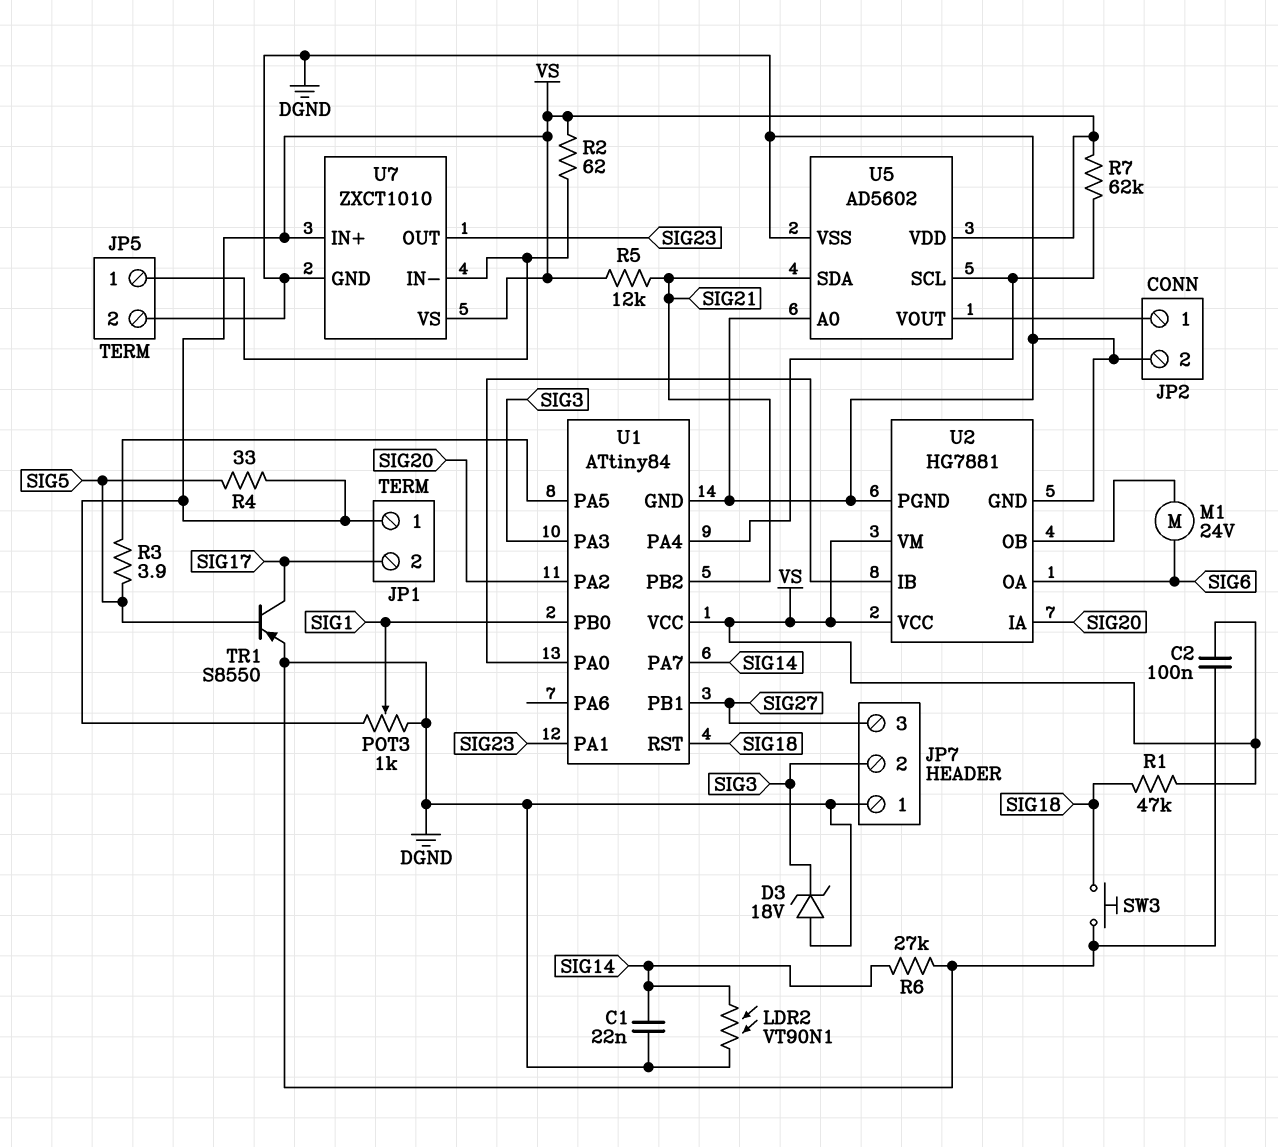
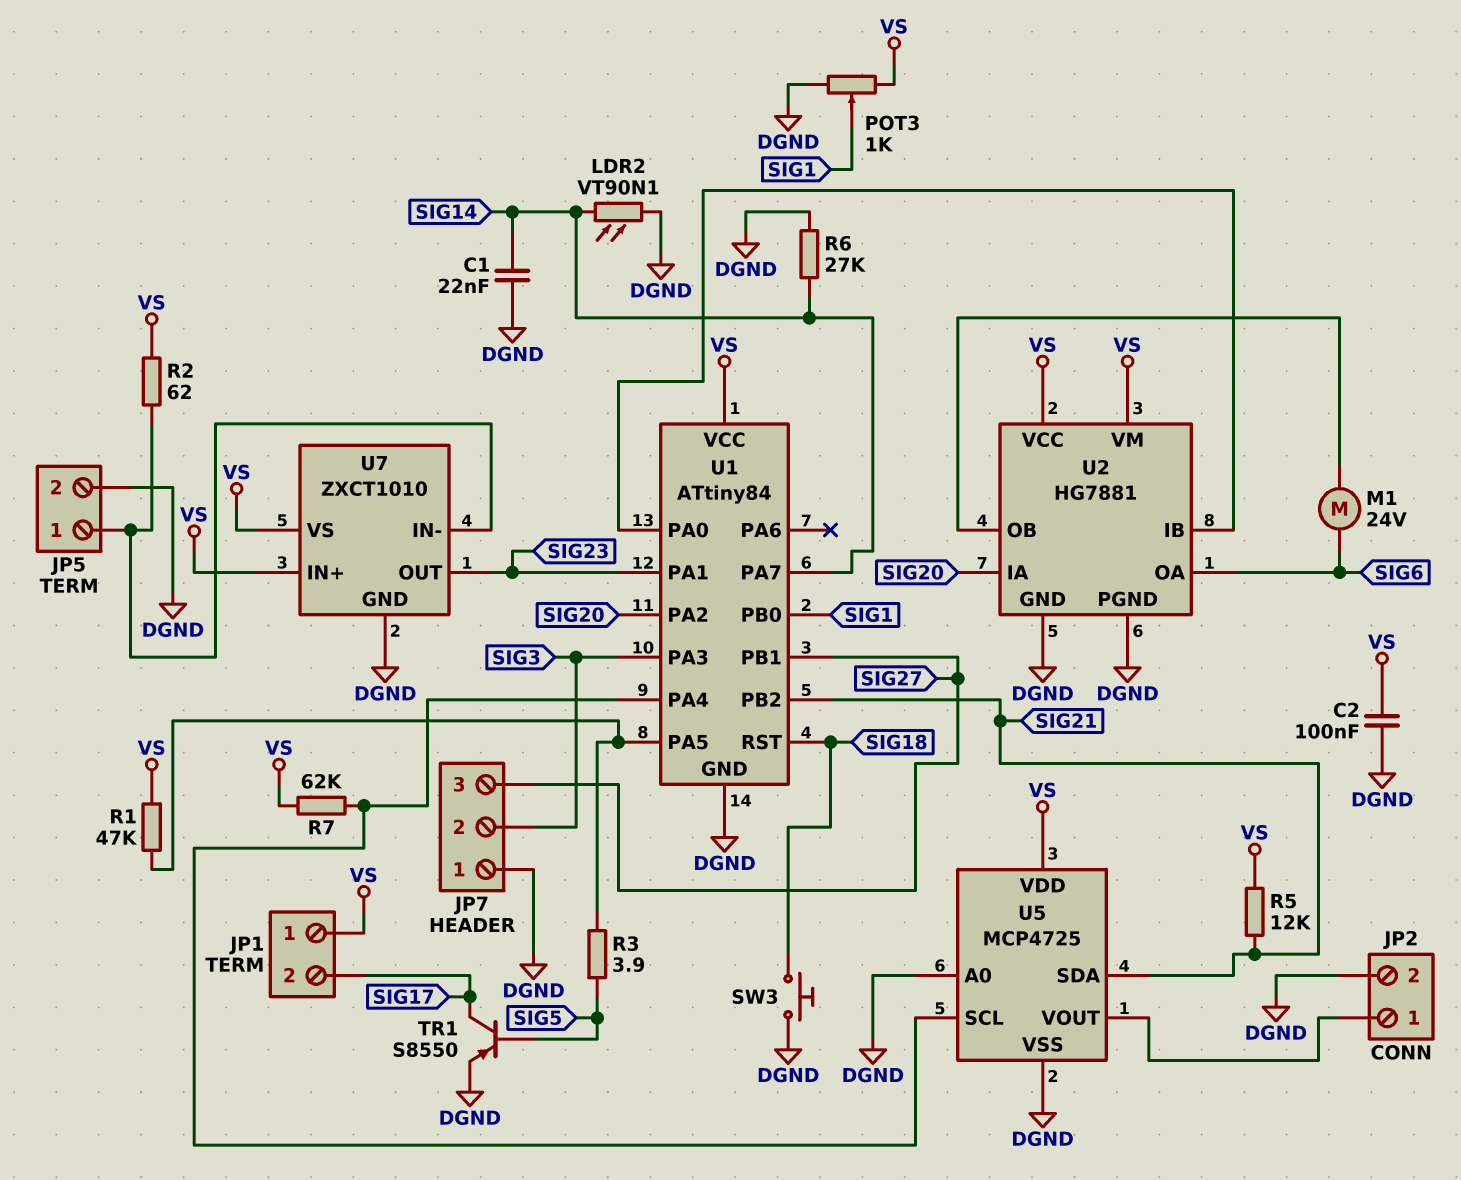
D3: zener 18V (A DGND, K SIG3) -> none
R1: 47k (SIG18, VS) -> 47k (U1/PA5, VS)
R4: 33 (SIG5, VS) -> none
U5: AD5602 -> MCP4725

